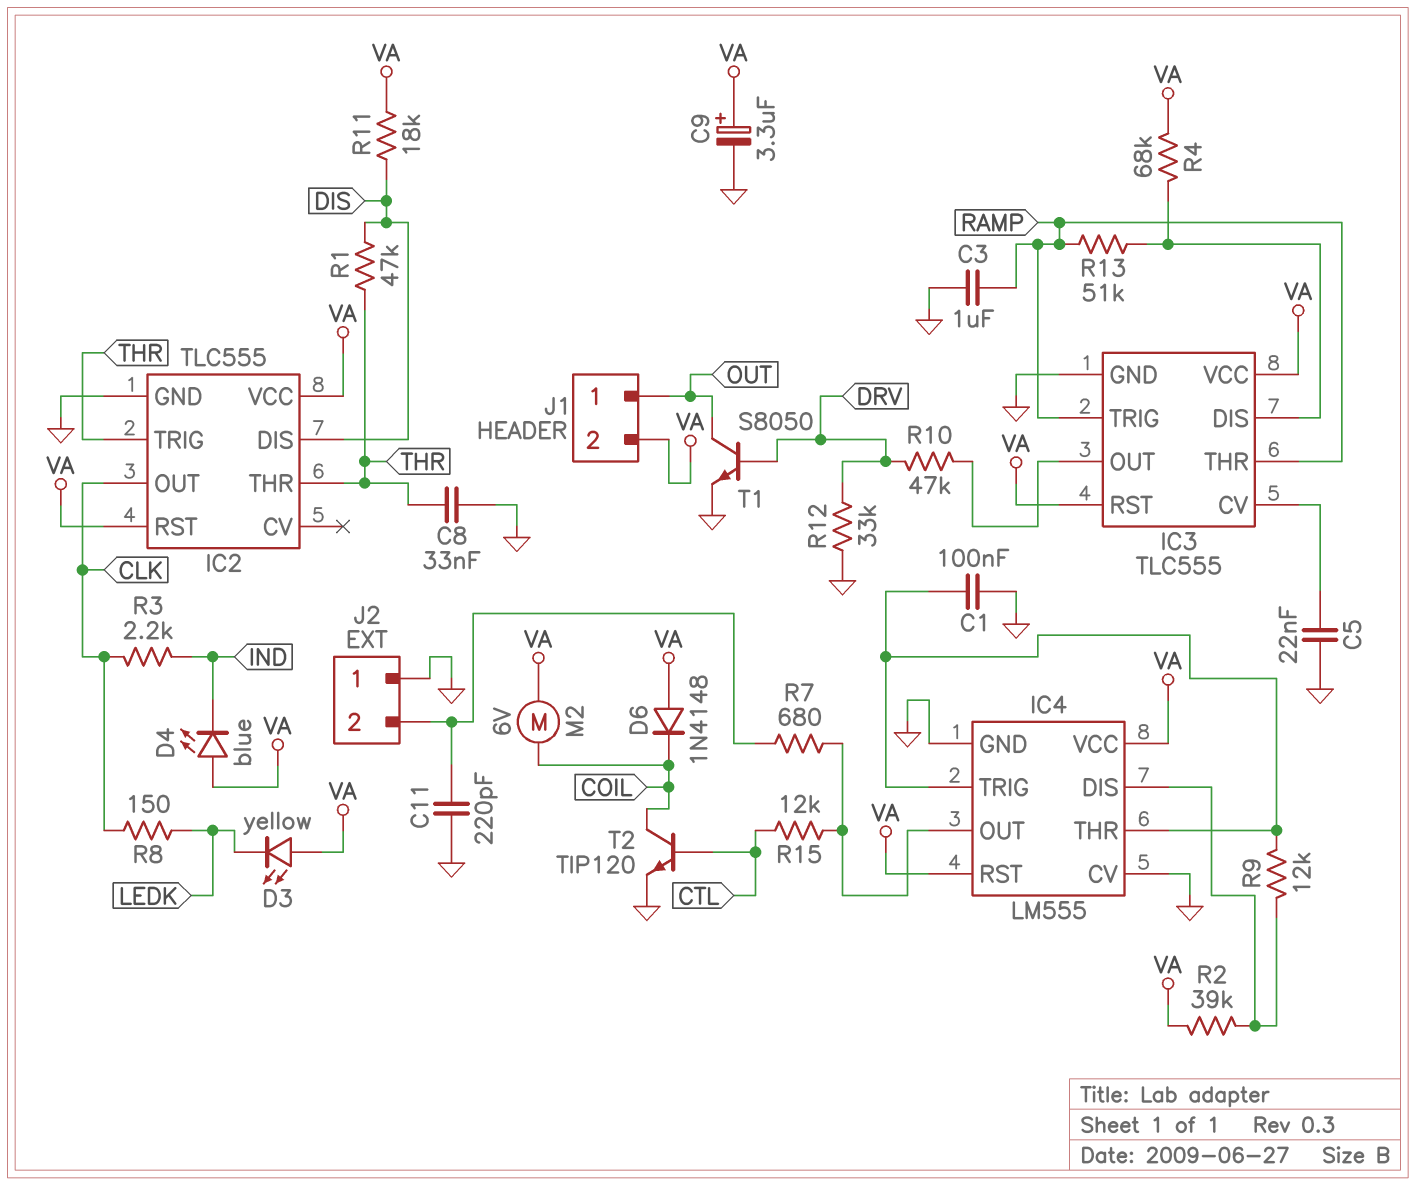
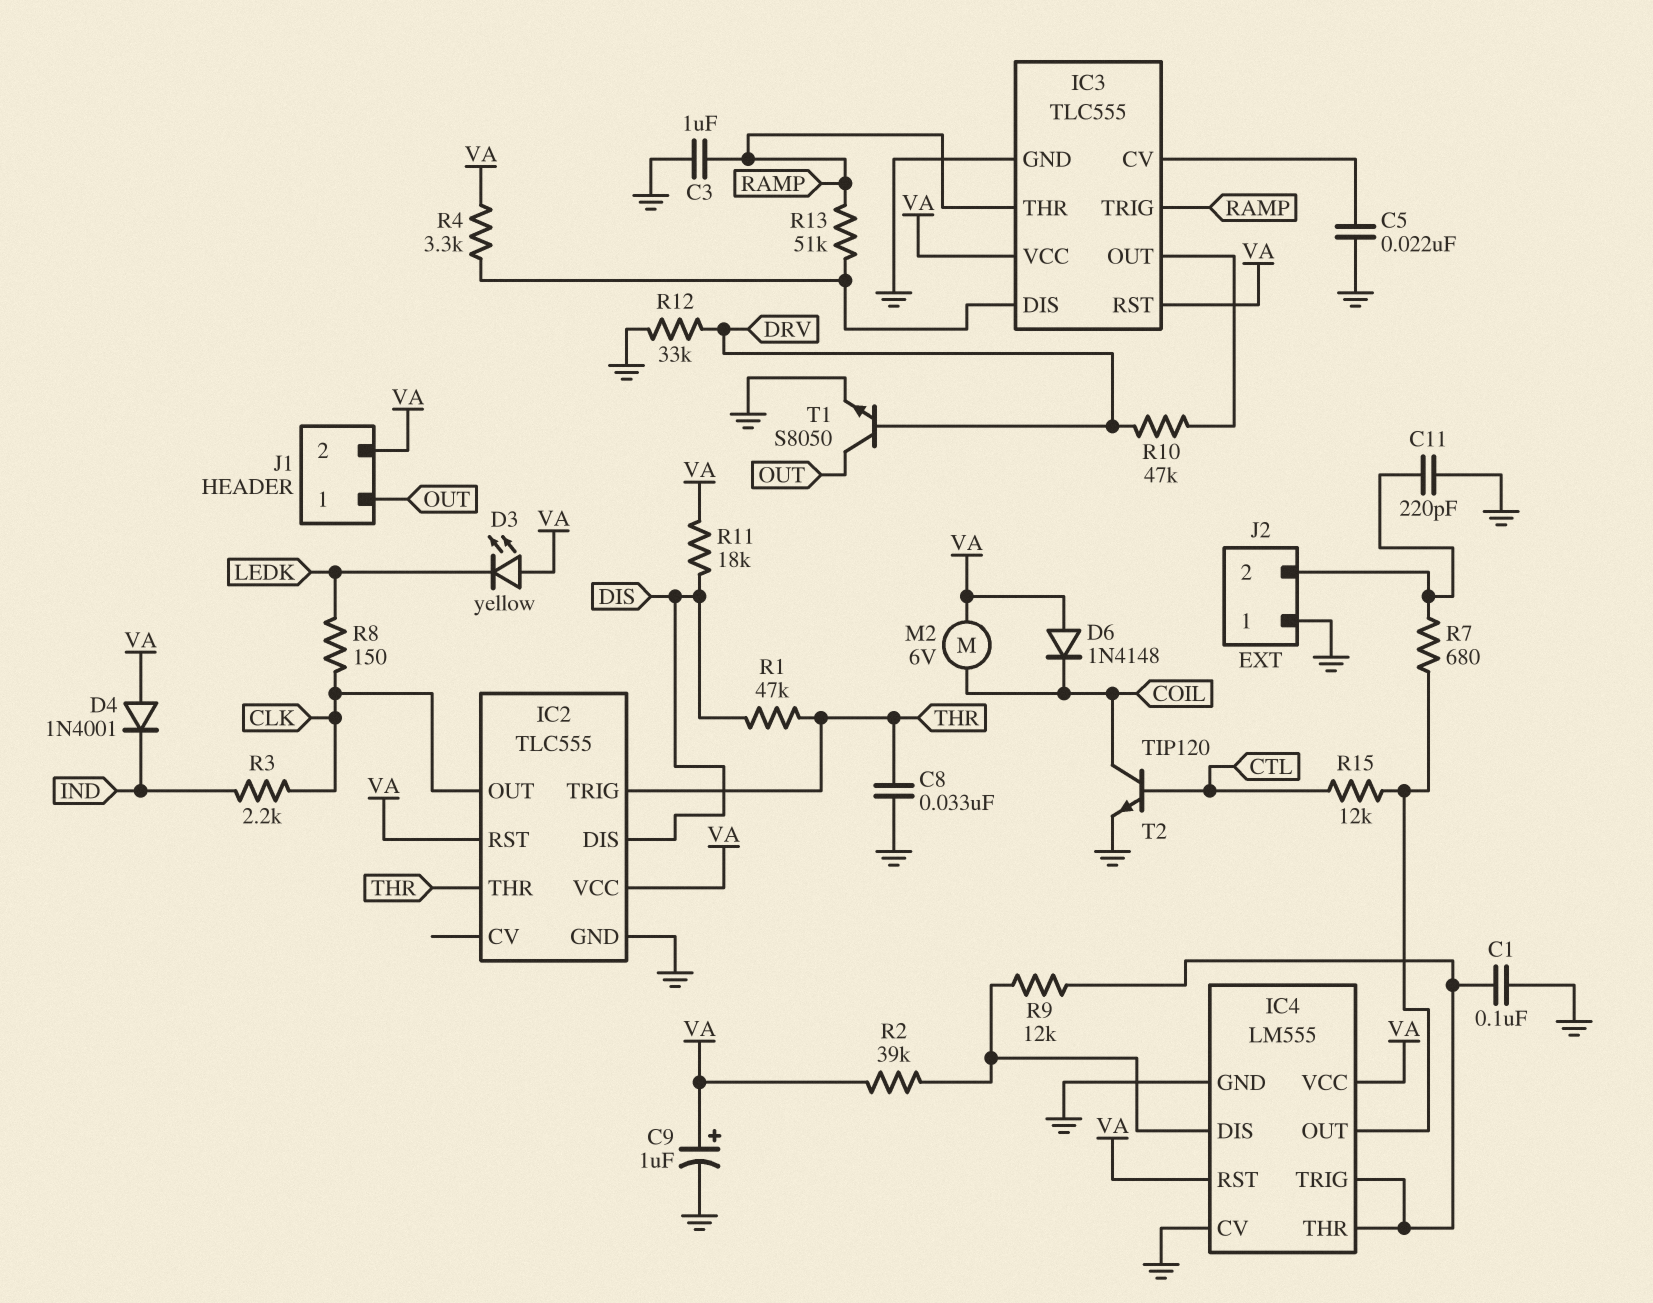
C9: 3.3uF (plus VA, minus GND) -> 1uF (plus VA, minus GND)
D4: LED blue (A VA, K IND) -> diode 1N4001 (A VA, K IND)
R4: 68k (IC3/DIS, VA) -> 3.3k (IC3/DIS, VA)

